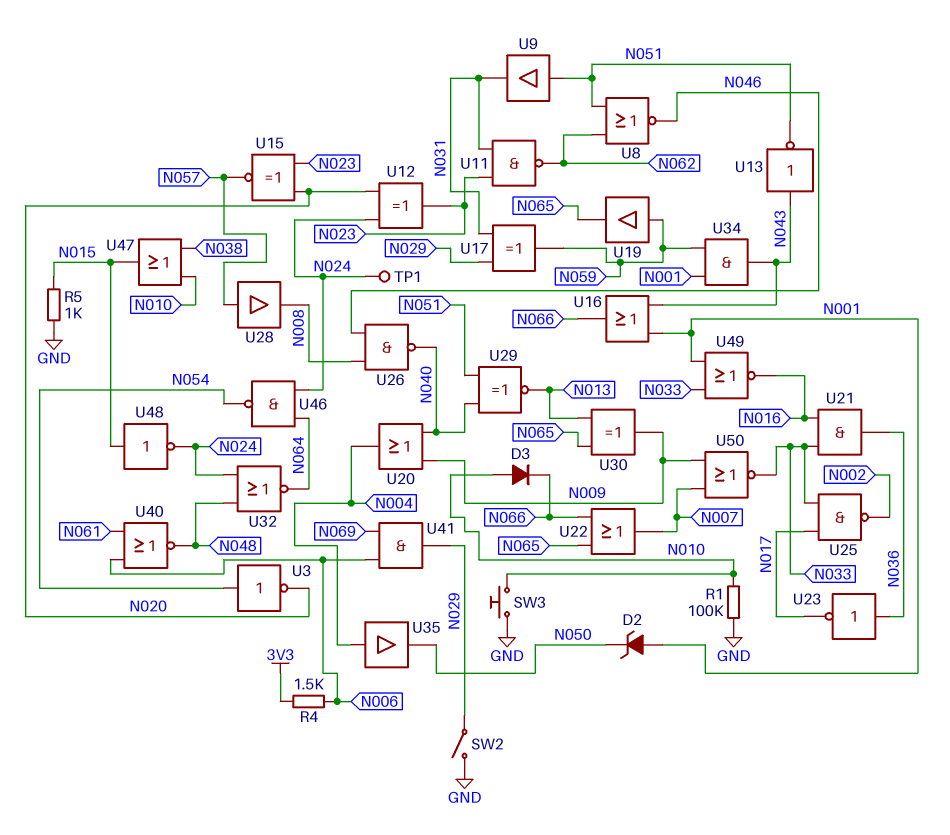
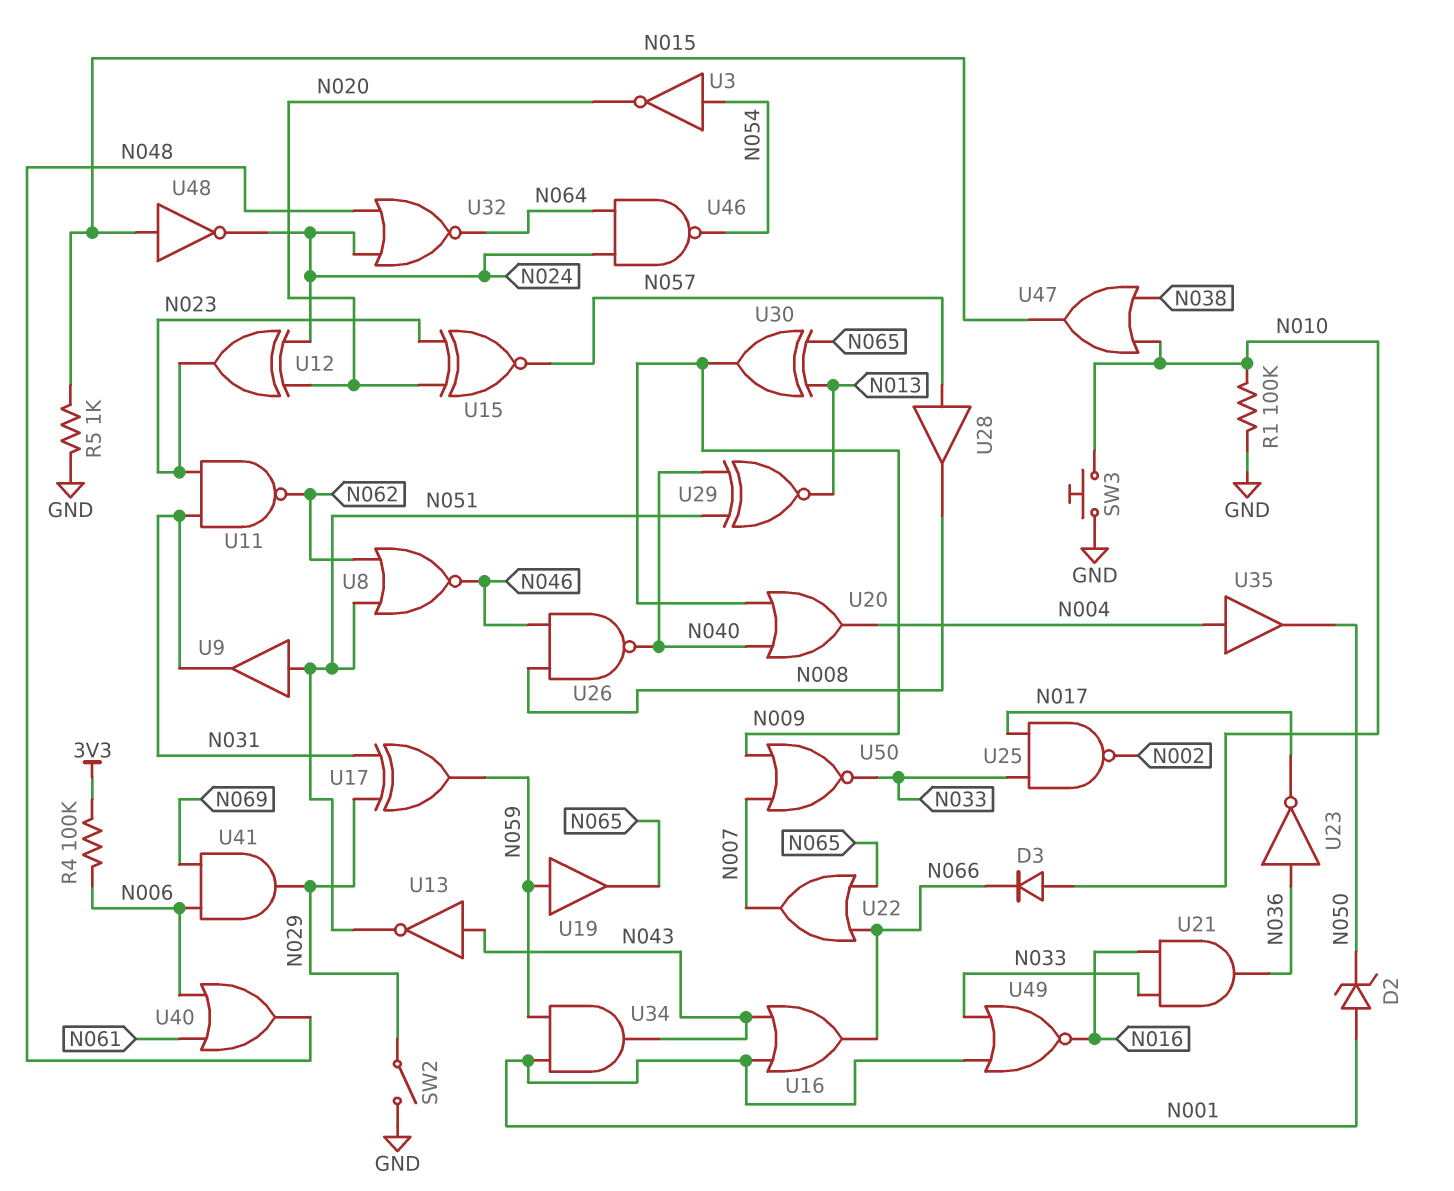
R4: 1.5k (3V3, N006) -> 100k (3V3, N006)
TP1: test point (N024) -> none
U40: NOR (in N006, in N061, out N048) -> OR (in N006, in N061, out N048)

